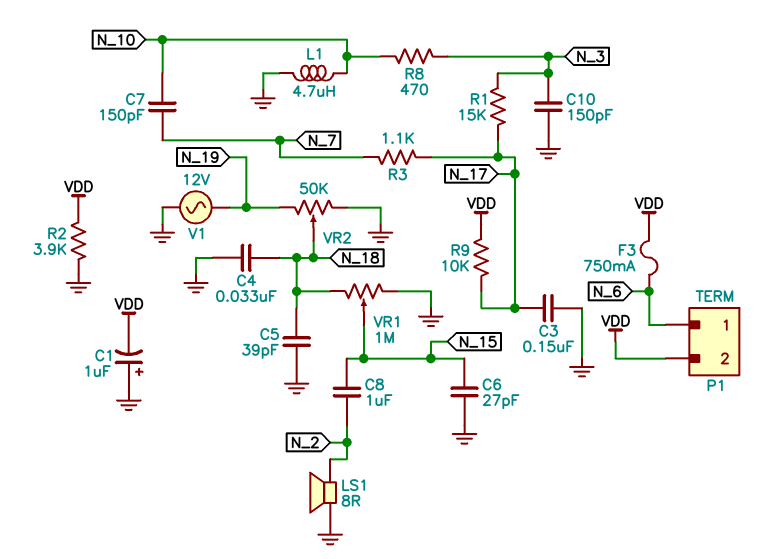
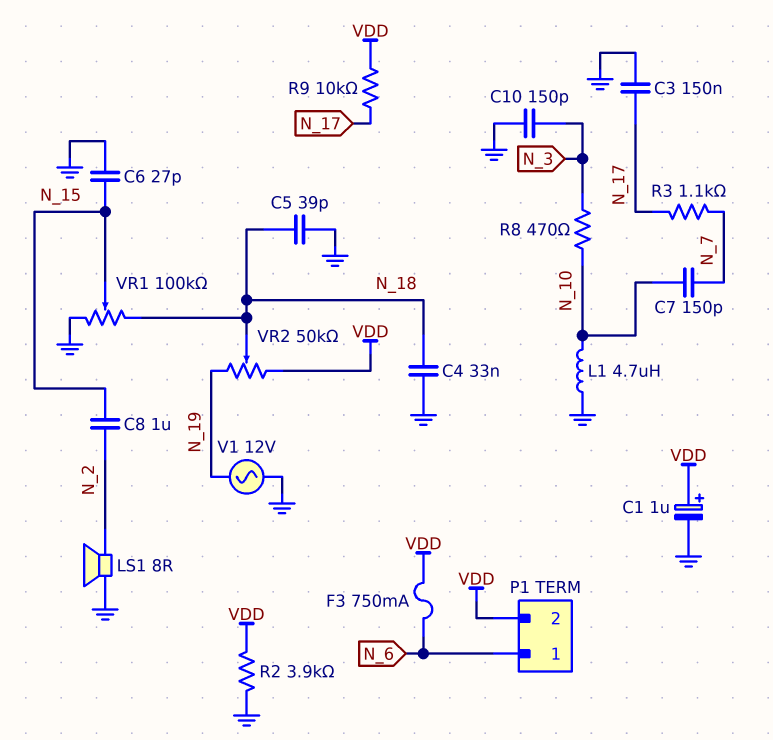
C1: 1uF (plus GND, minus VDD) -> 1uF (plus VDD, minus GND)
R1: 15k (N_3, N_17) -> none
VR1: 1M (GND, N_18, wiper N_15) -> 100k (GND, N_18, wiper N_15)
VR2: 50k (GND, N_19, wiper N_18) -> 50k (N_19, VDD, wiper N_18)

